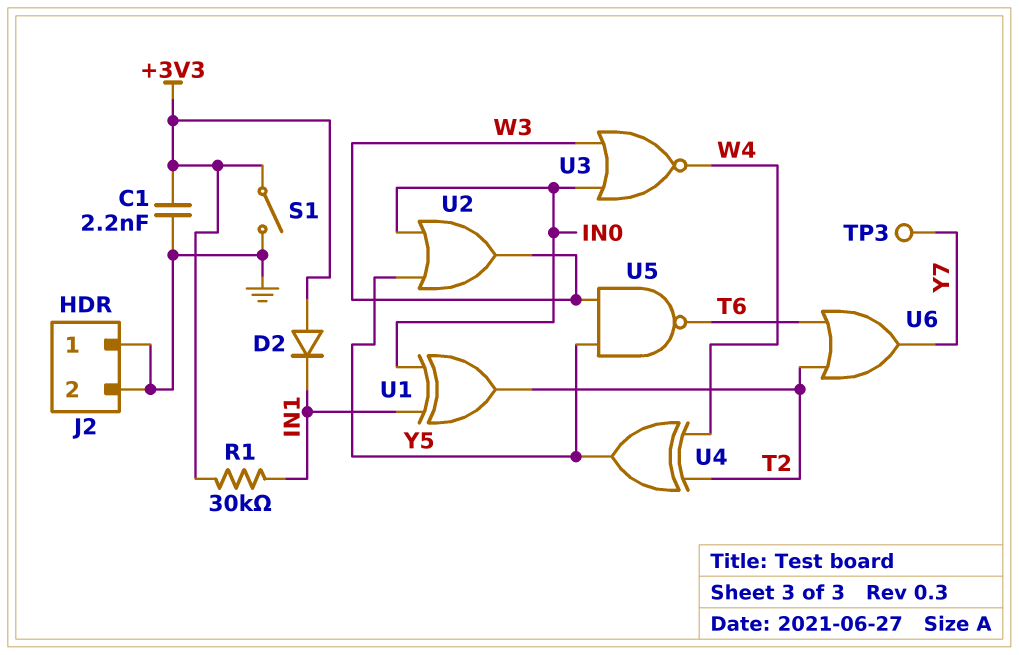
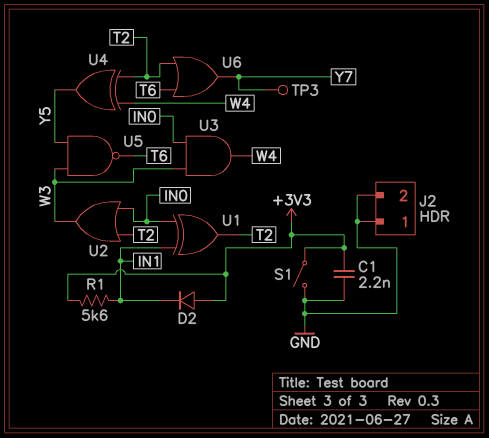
R1: 30k (+3V3, IN1) -> 5.6k (+3V3, IN1)
U2: OR (in IN0, in Y5, out W3) -> OR (in IN0, in T2, out W3)
U3: NOR (in IN0, in W3, out W4) -> AND (in IN0, in W3, out W4)

